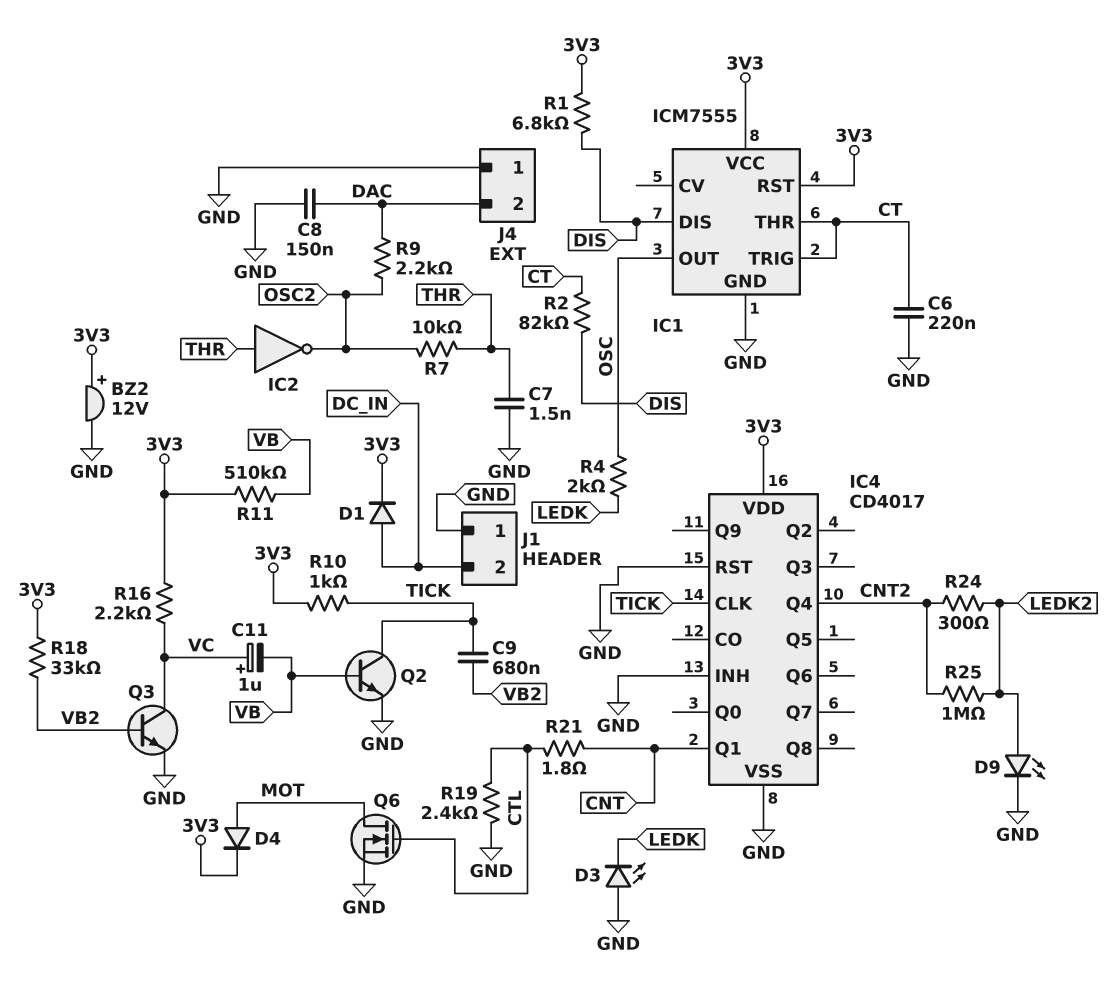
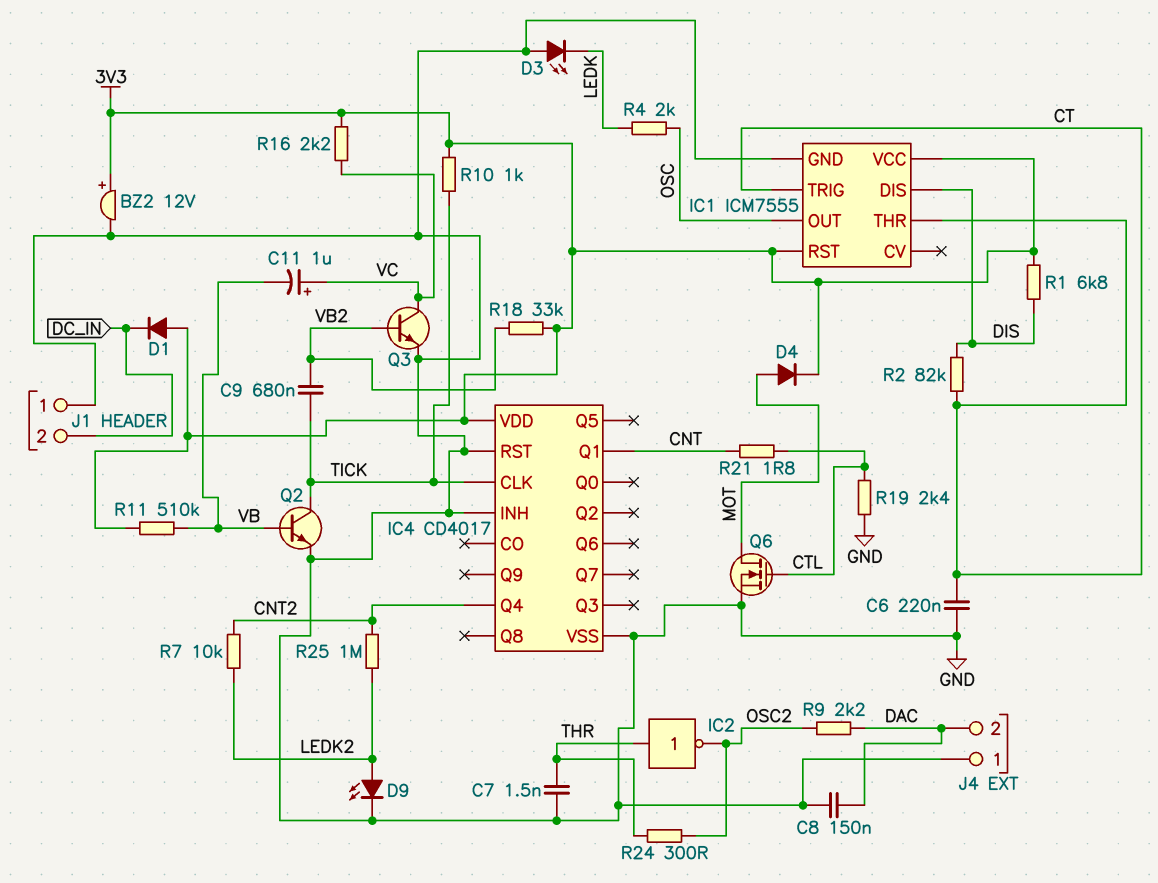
D1: diode (A DC_IN, K 3V3) -> diode (A 3V3, K DC_IN)
R7: 10k (OSC2, THR) -> 10k (CNT2, LEDK2)
R24: 300 (CNT2, LEDK2) -> 300 (OSC2, THR)

